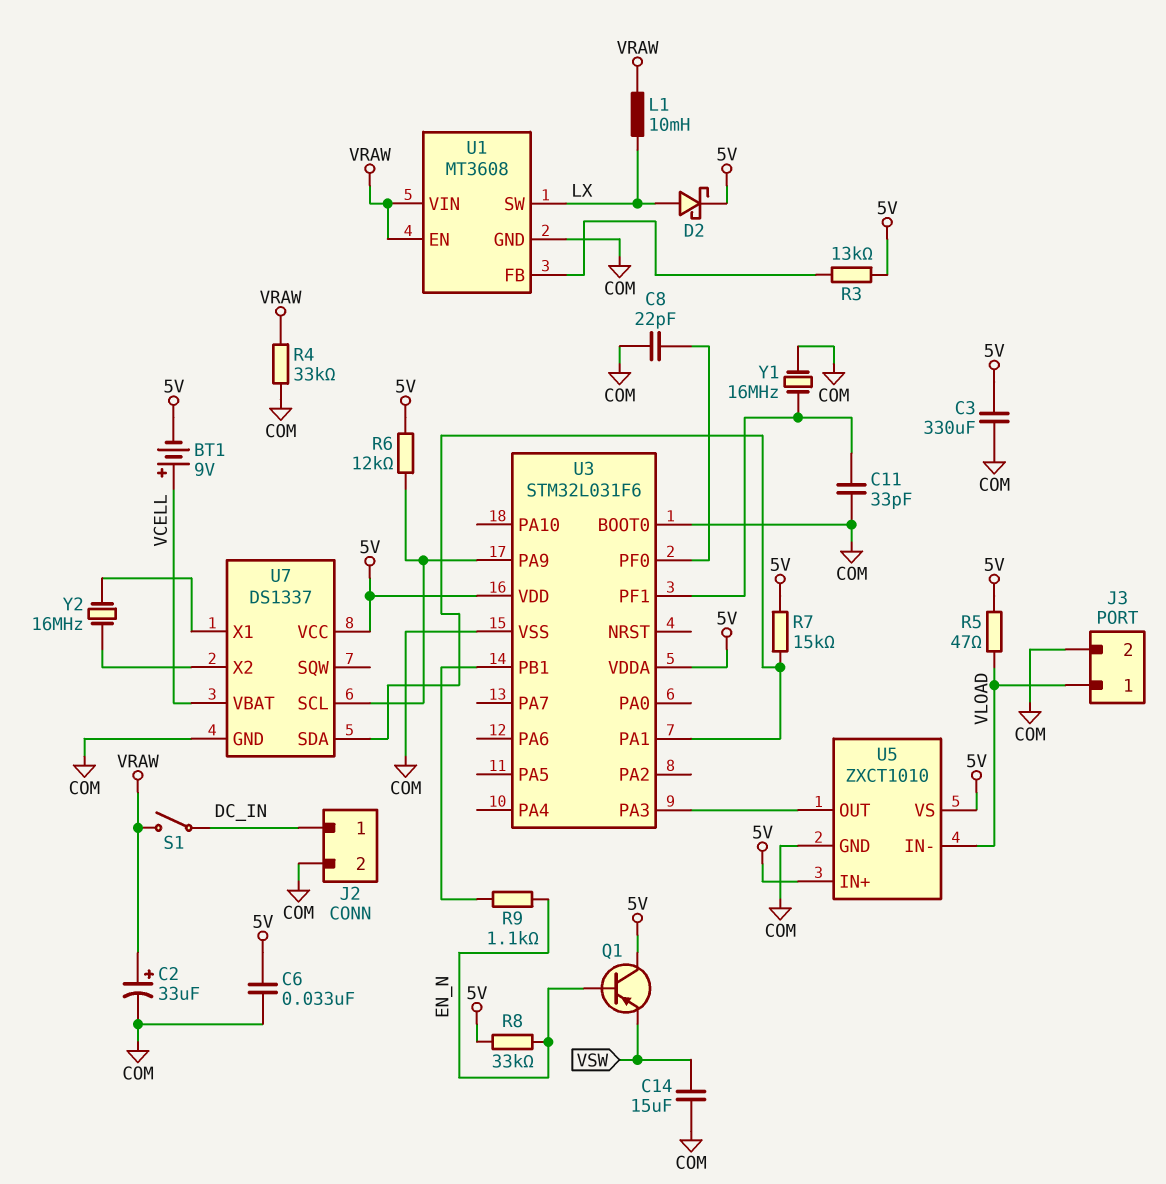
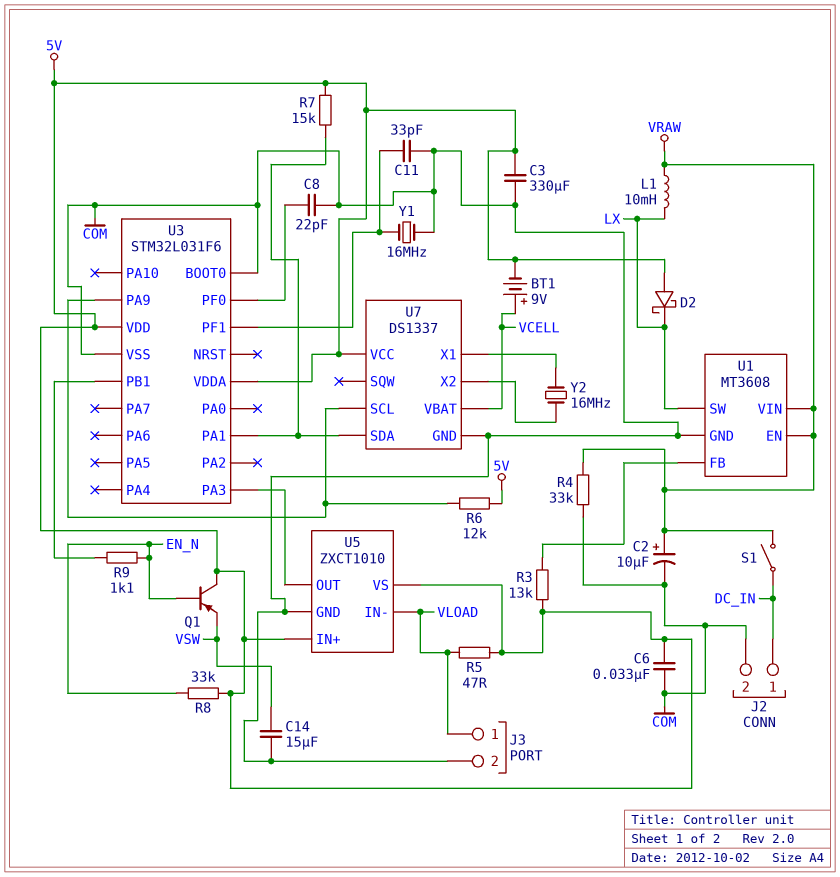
C2: 33uF (plus VRAW, minus COM) -> 10uF (plus VRAW, minus COM)
D2: schottky (A LX, K 5V) -> schottky (A 5V, K LX)

